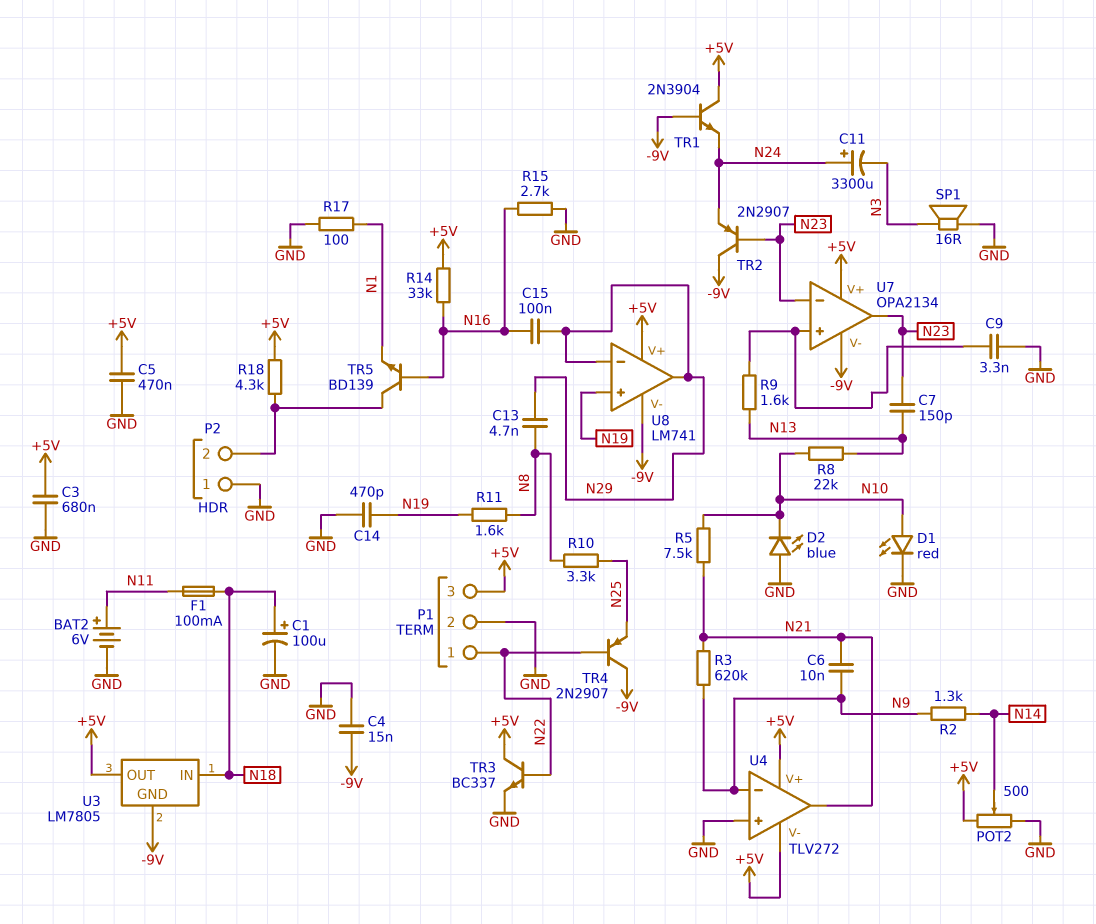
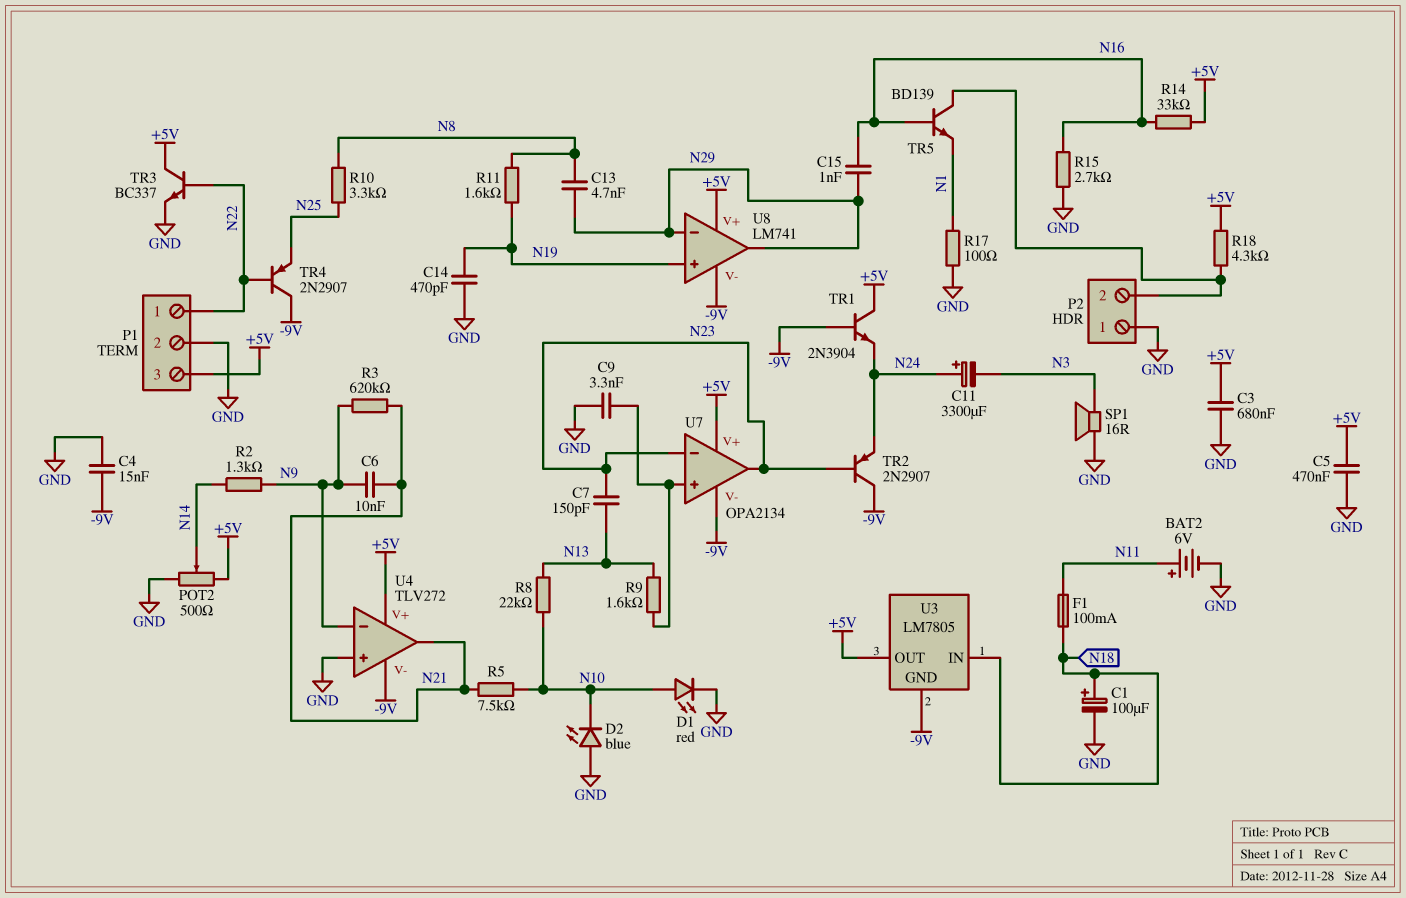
C15: 100nF (N16, N29) -> 1nF (N16, N29)
U4 pin V-: +5V -> -9V

